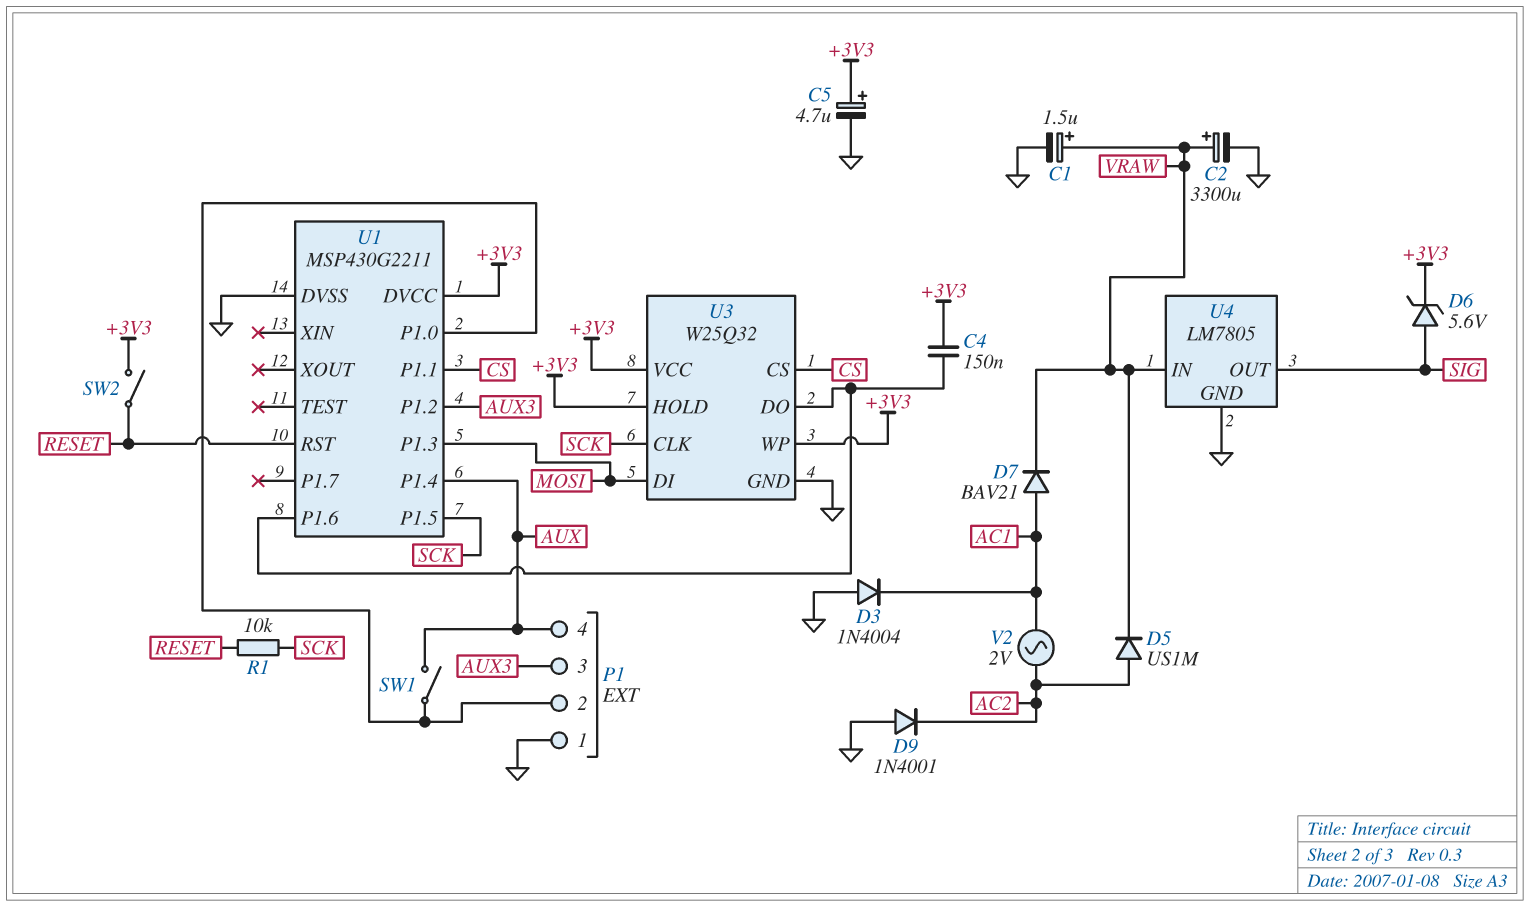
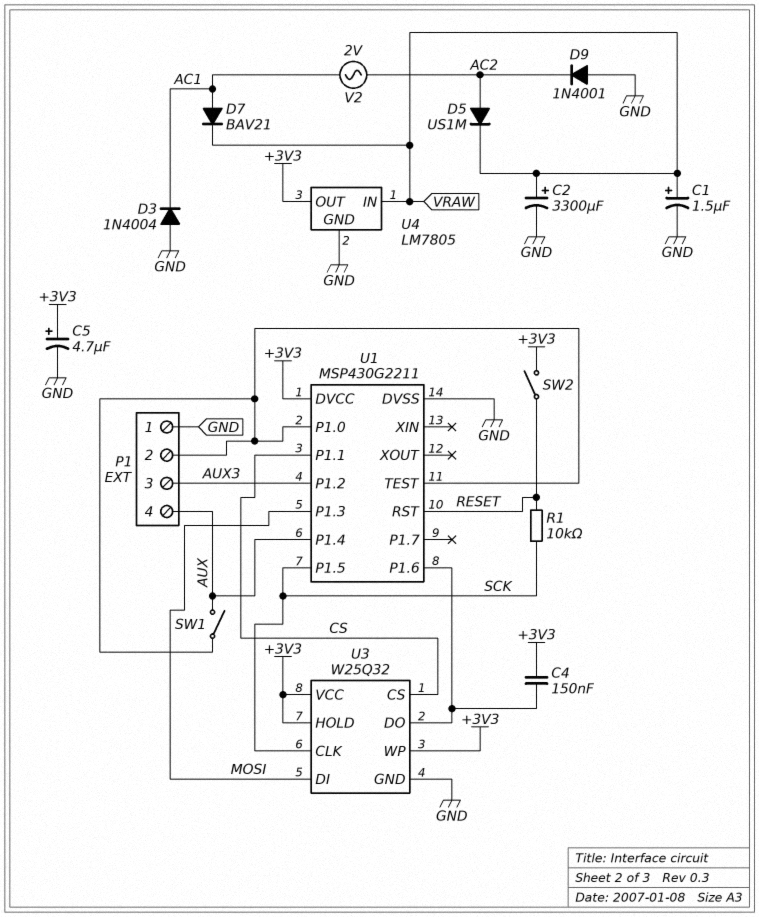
D6: zener 5.6V (A SIG, K +3V3) -> none
U1 pin TEST: none -> P1/2
U4 pin OUT: SIG -> +3V3

